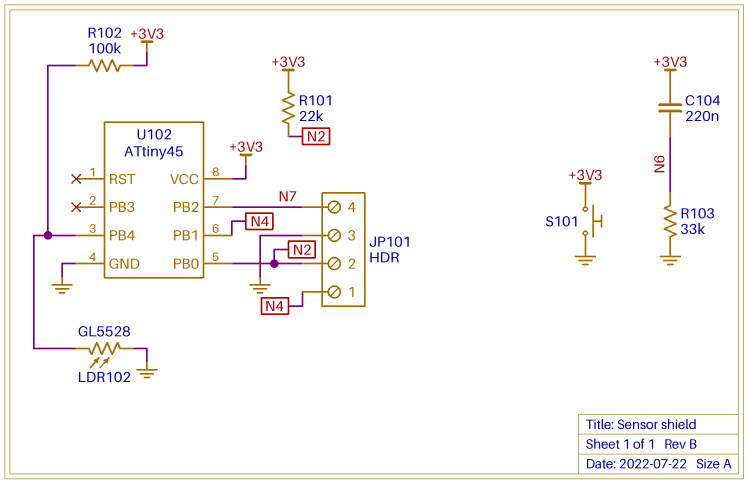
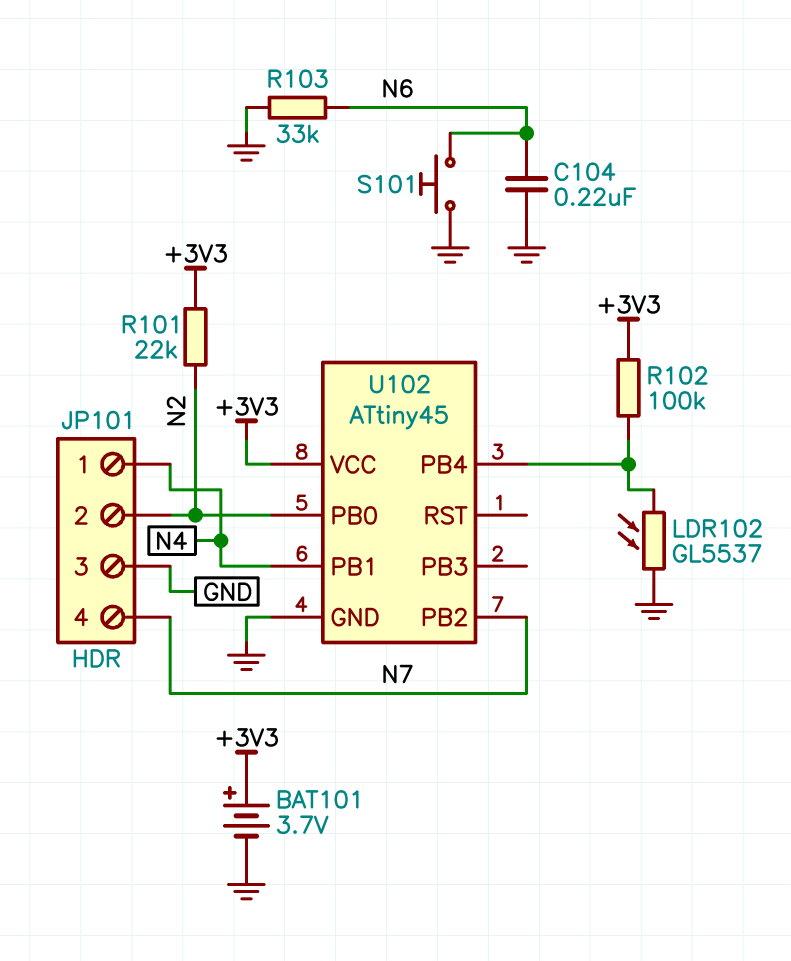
BAT101: none -> 3.7V (plus +3V3, minus GND)
C104: 220nF (+3V3, N6) -> 220nF (GND, N6)
LDR102: GL5528 (GND, U102/PB4) -> GL5537 (GND, U102/PB4)
S101: button (+3V3, GND) -> button (GND, N6)

